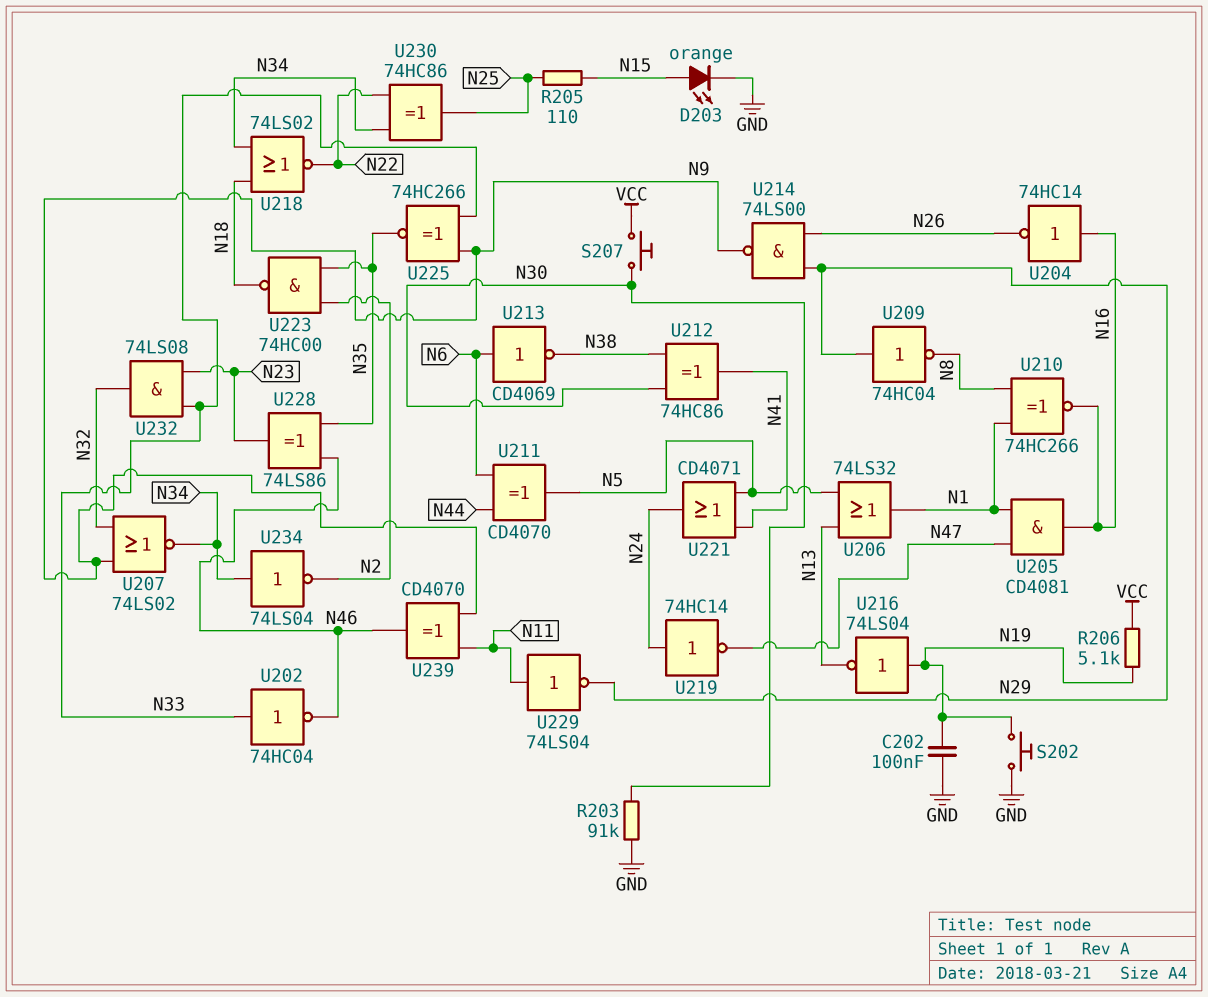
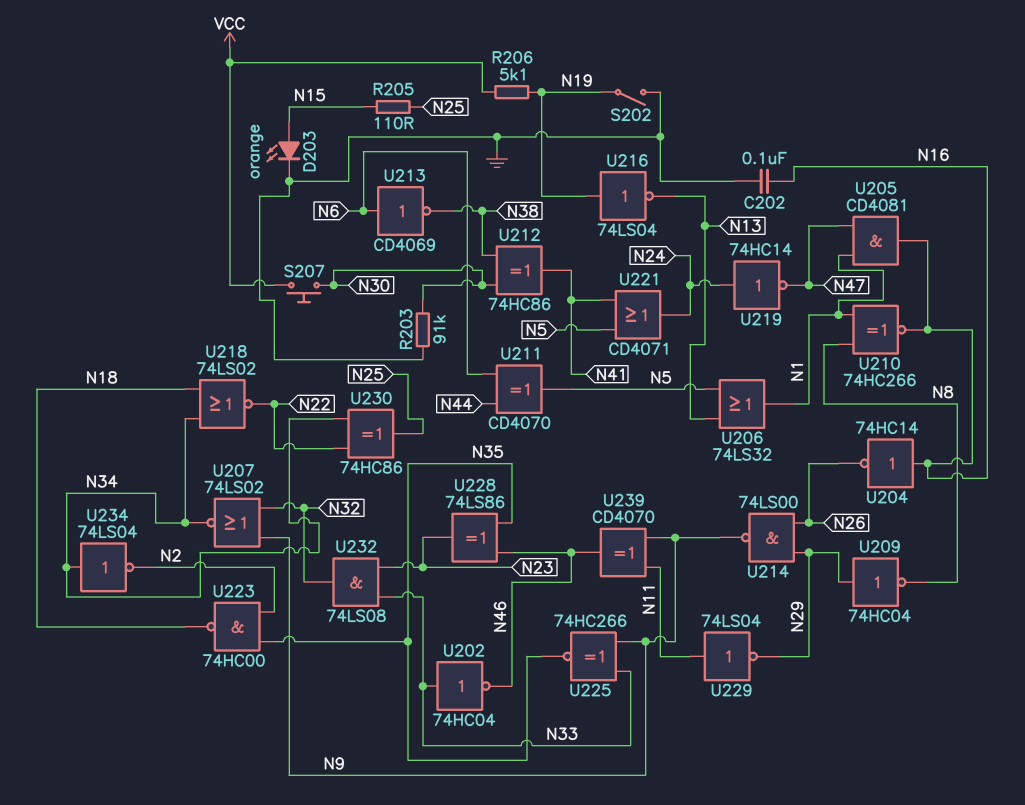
C202: 100nF (GND, N19) -> 100nF (GND, N16)
S202: button (GND, N19) -> switch (GND, N19)

